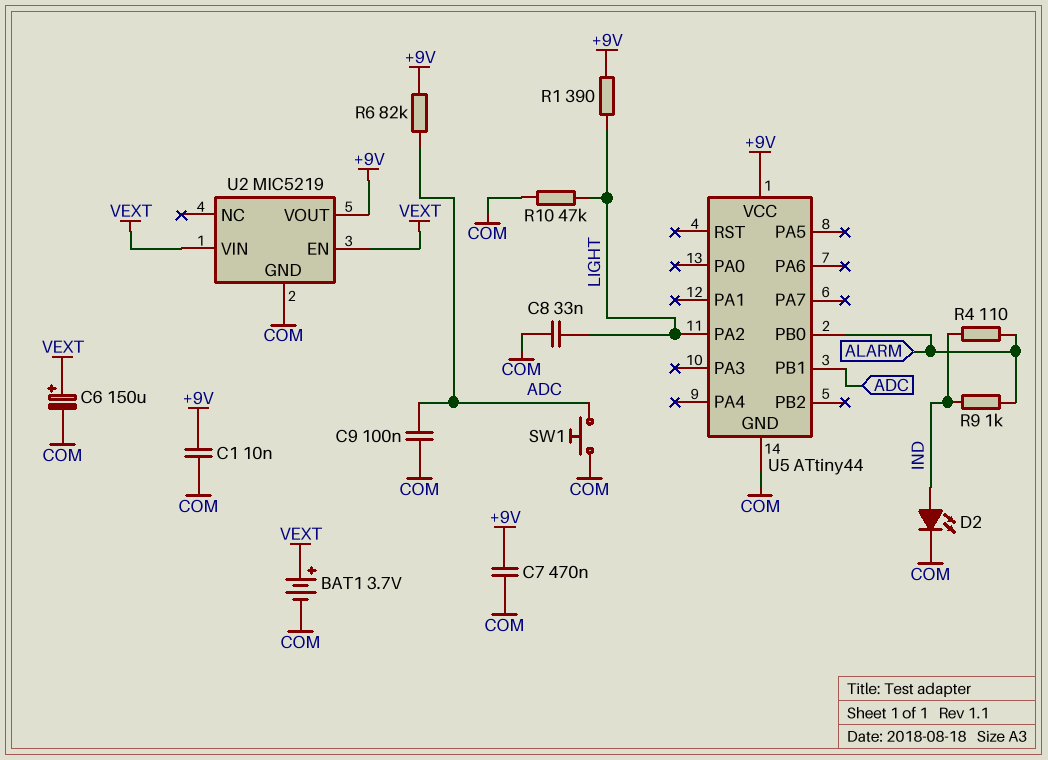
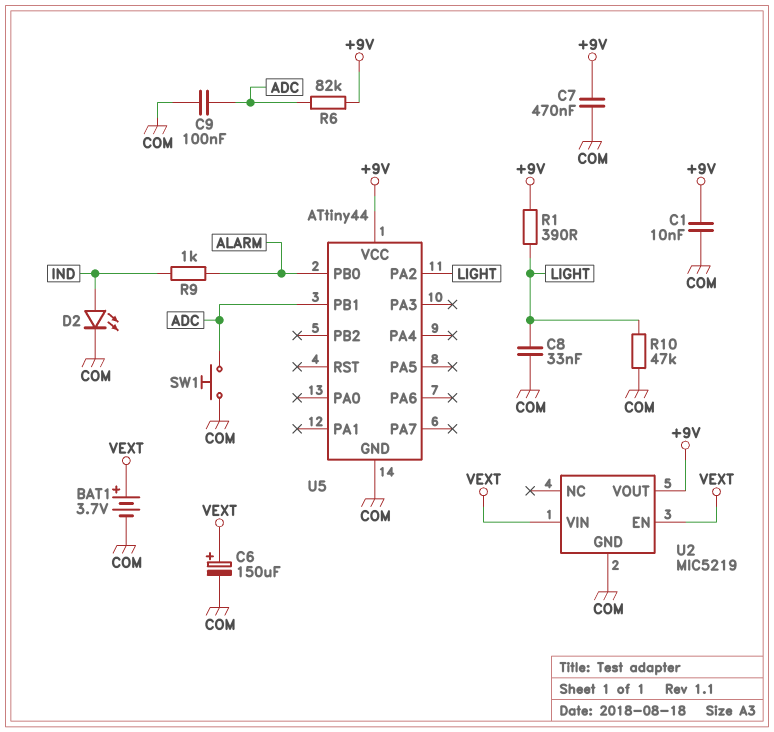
R4: 110 (ALARM, IND) -> none

